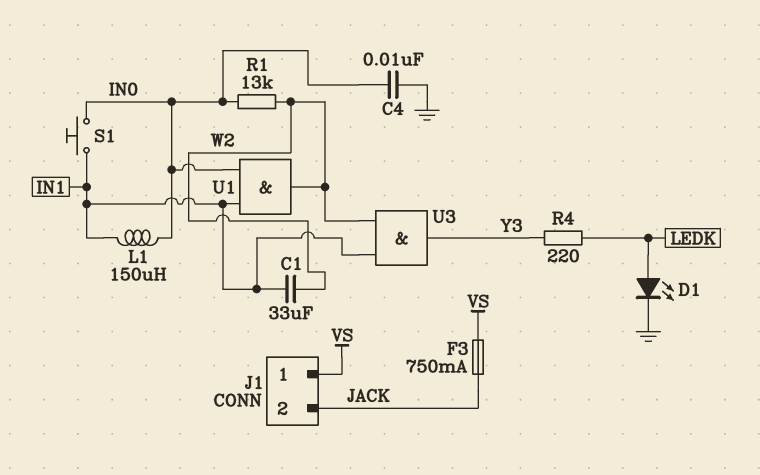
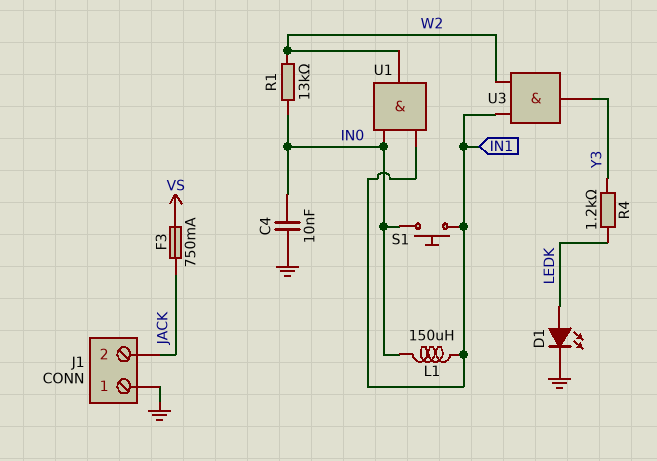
C1: 33uF (IN1, W2) -> none
J1 pin 1: VS -> GND
R4: 220 (LEDK, Y3) -> 1.2k (LEDK, Y3)

